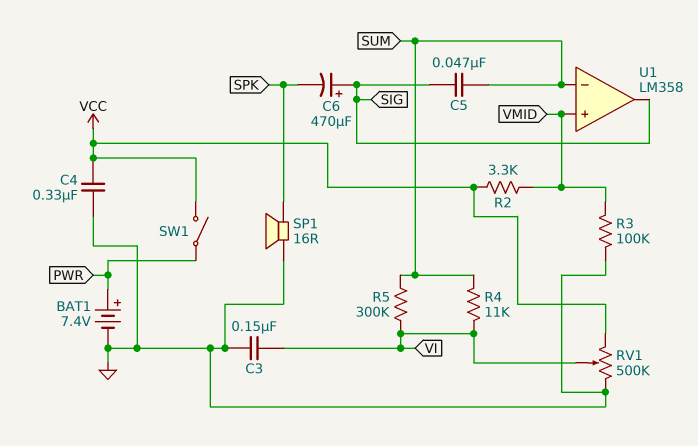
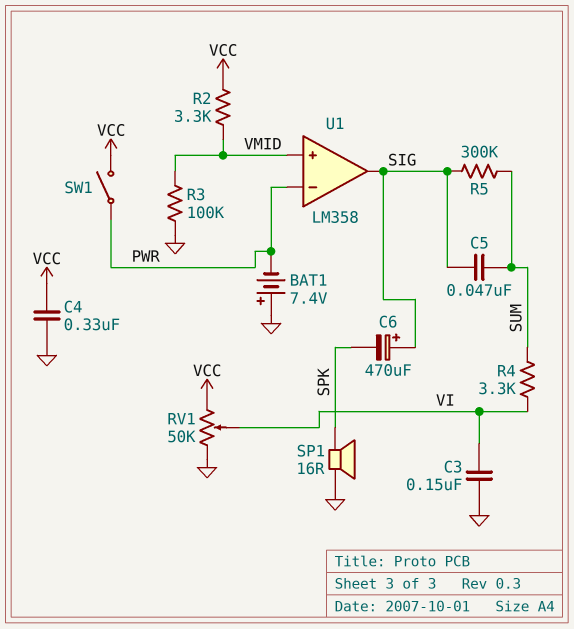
BAT1: 7.4V (plus PWR, minus GND) -> 7.4V (plus GND, minus PWR)
R4: 11k (SUM, VI) -> 3.3k (SUM, VI)
R5: 300k (SUM, VI) -> 300k (SIG, SUM)
RV1: 500k (GND, VCC, wiper VI) -> 50k (GND, VCC, wiper VI)
U1 pin in-: SUM -> PWR

